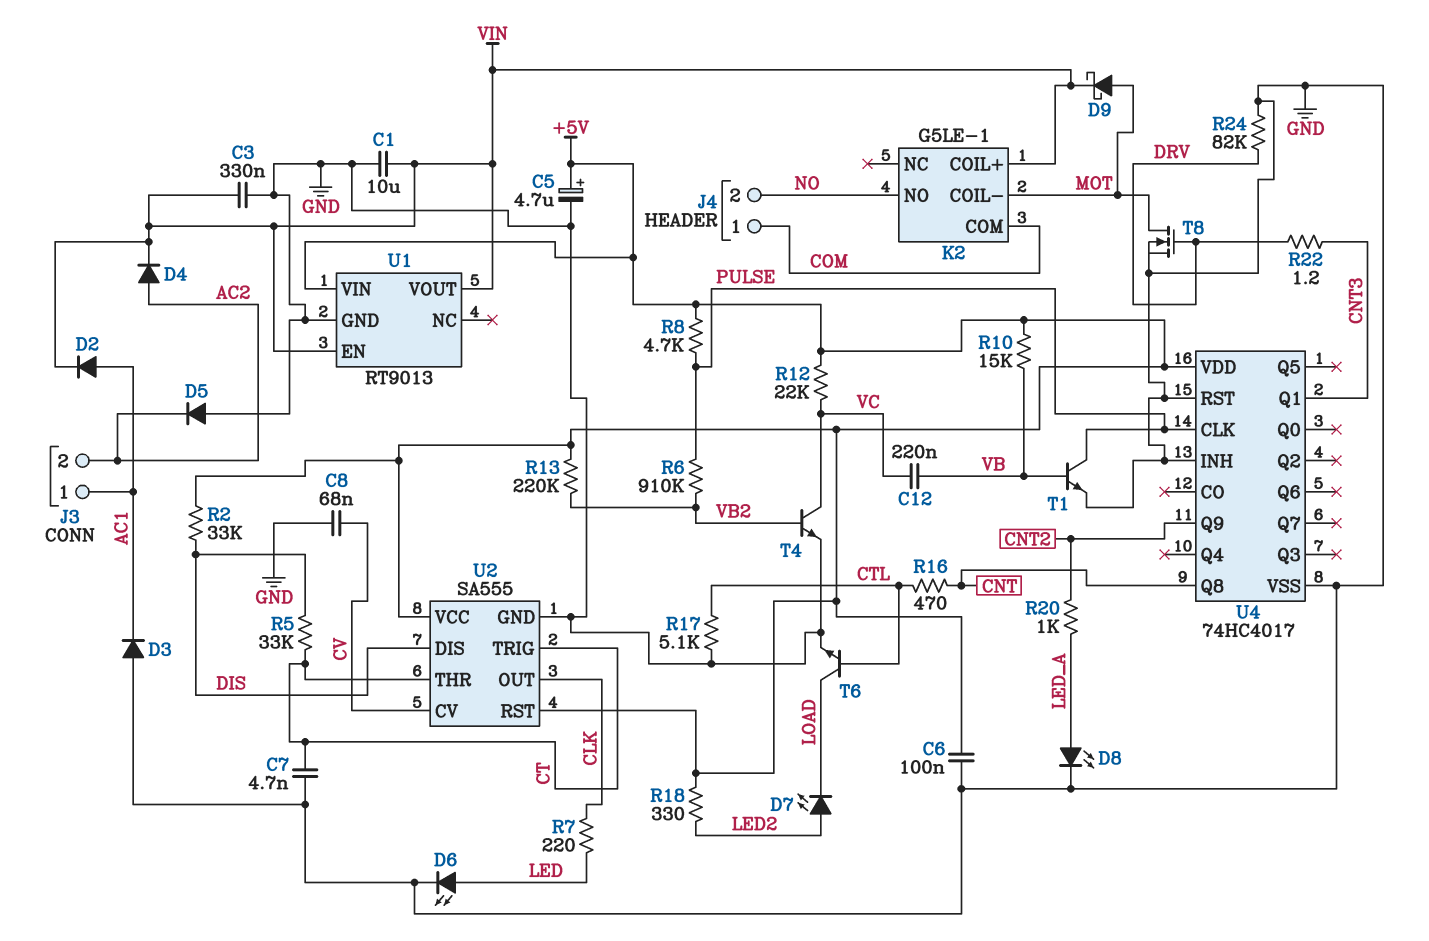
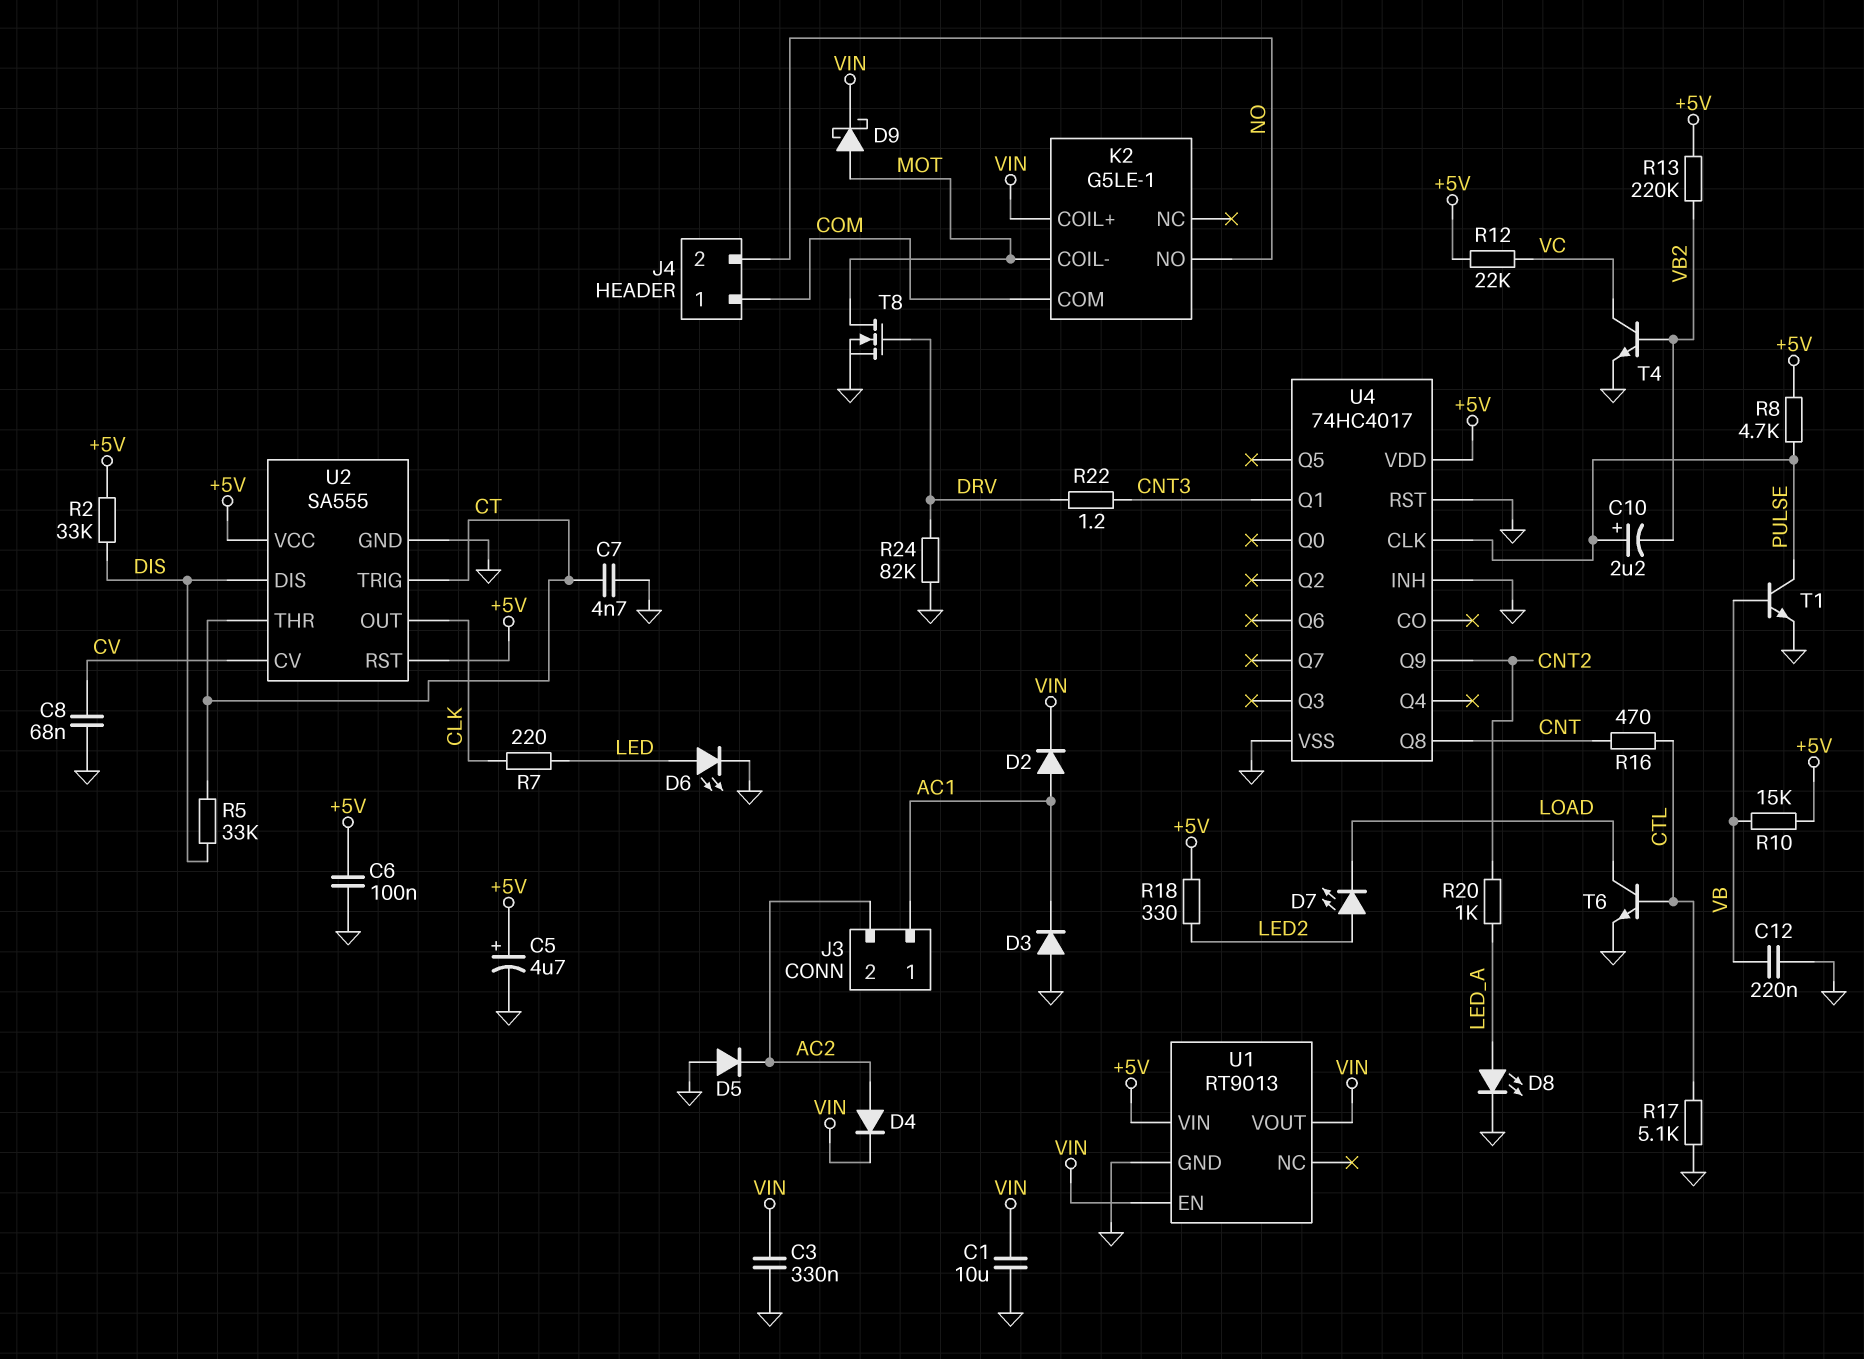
C10: none -> 2.2uF (plus PULSE, minus VB2)
C12: 220nF (VB, VC) -> 220nF (GND, VB)
R6: 910k (PULSE, VB2) -> none

